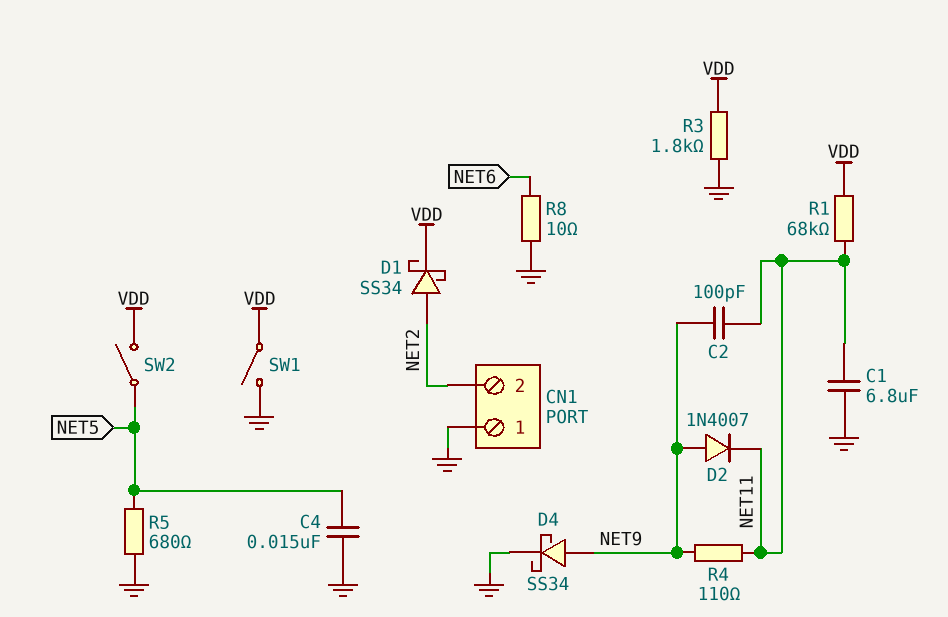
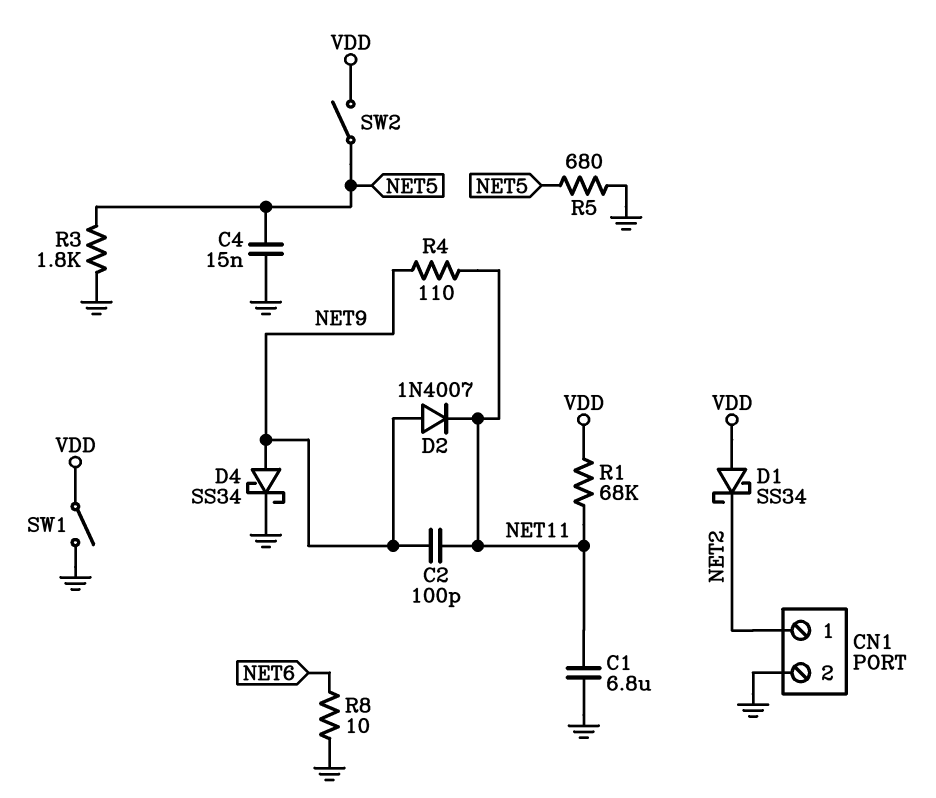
CN1 pin 1: GND -> NET2
CN1 pin 2: NET2 -> GND
D1: schottky SS34 (A NET2, K VDD) -> schottky SS34 (A VDD, K NET2)
R3: 1.8k (GND, VDD) -> 1.8k (GND, NET5)

